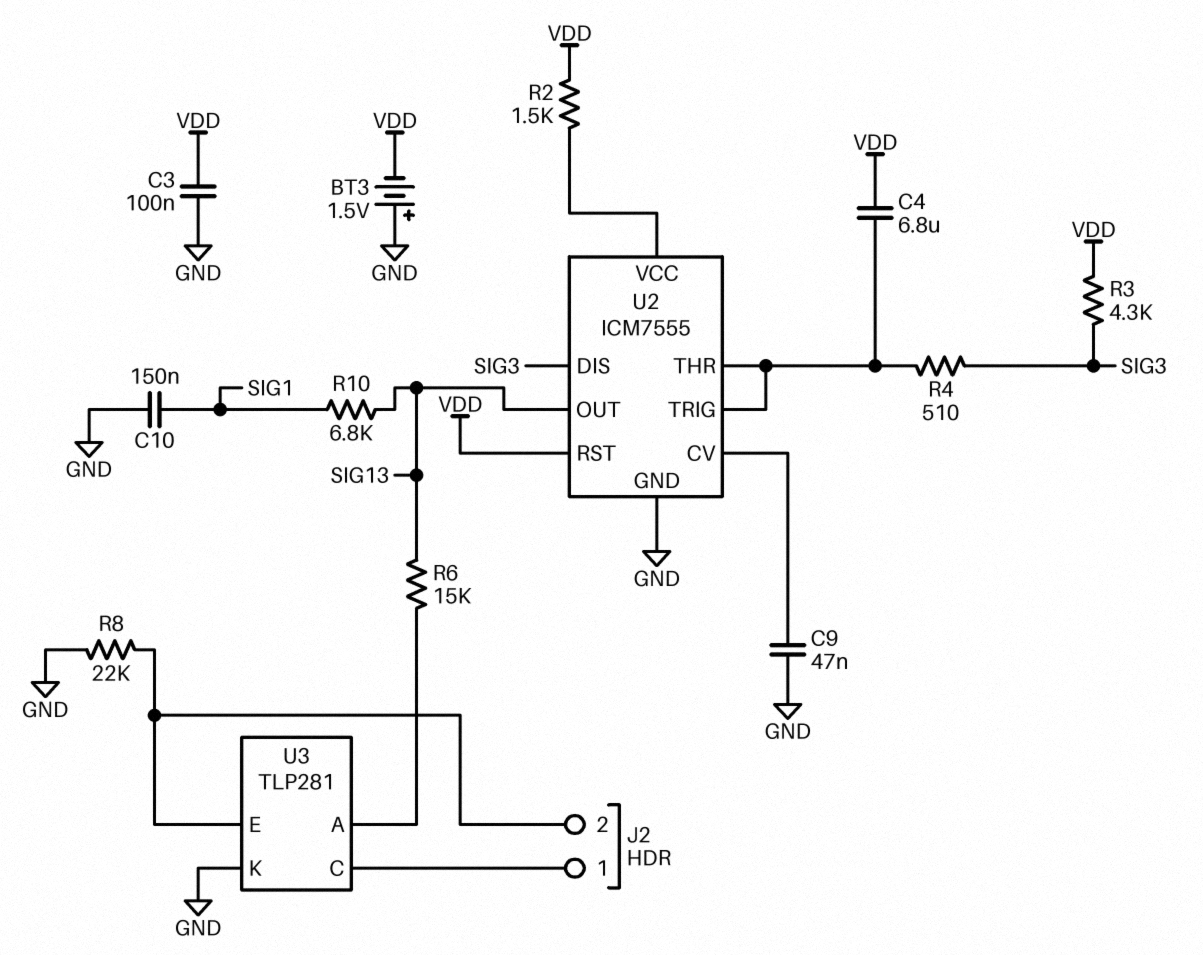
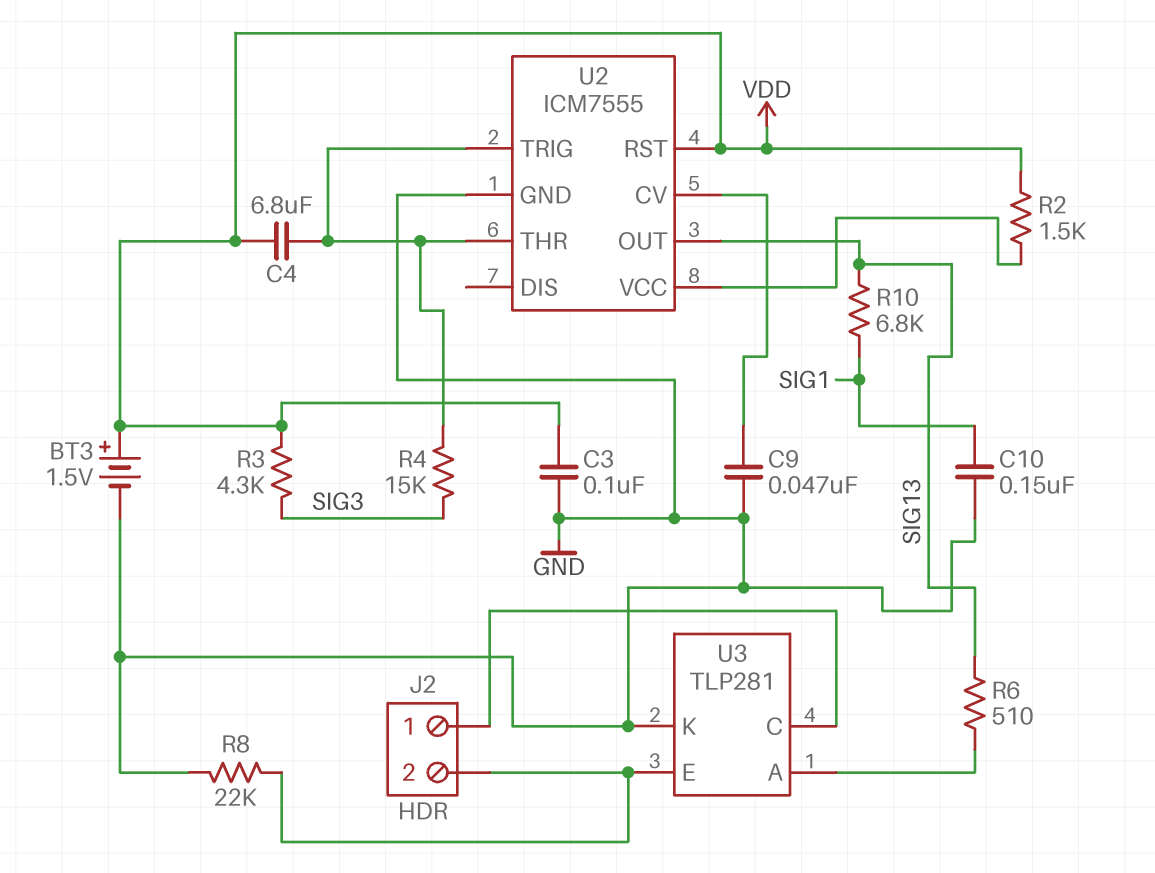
BT3: 1.5V (plus GND, minus VDD) -> 1.5V (plus VDD, minus GND)
R4: 510 (SIG3, U2/THR) -> 15k (SIG3, U2/THR)
R6: 15k (SIG13, U3/A) -> 510 (SIG13, U3/A)
U2 pin DIS: SIG3 -> none

